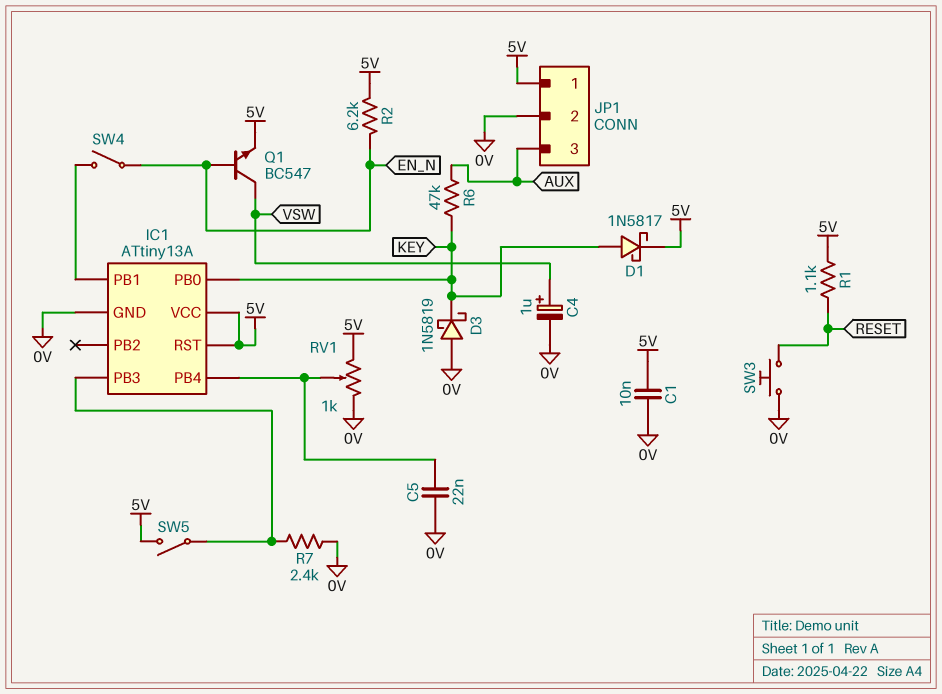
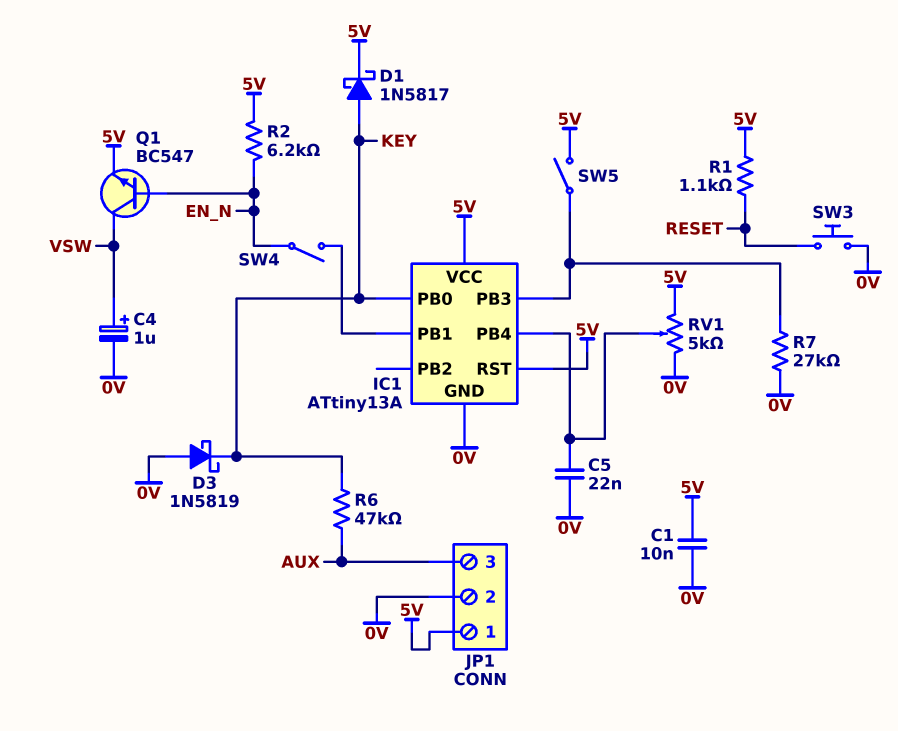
R7: 2.4k (0V, IC1/PB3) -> 27k (0V, IC1/PB3)
RV1: 1k (0V, 5V, wiper IC1/PB4) -> 5k (0V, 5V, wiper IC1/PB4)

